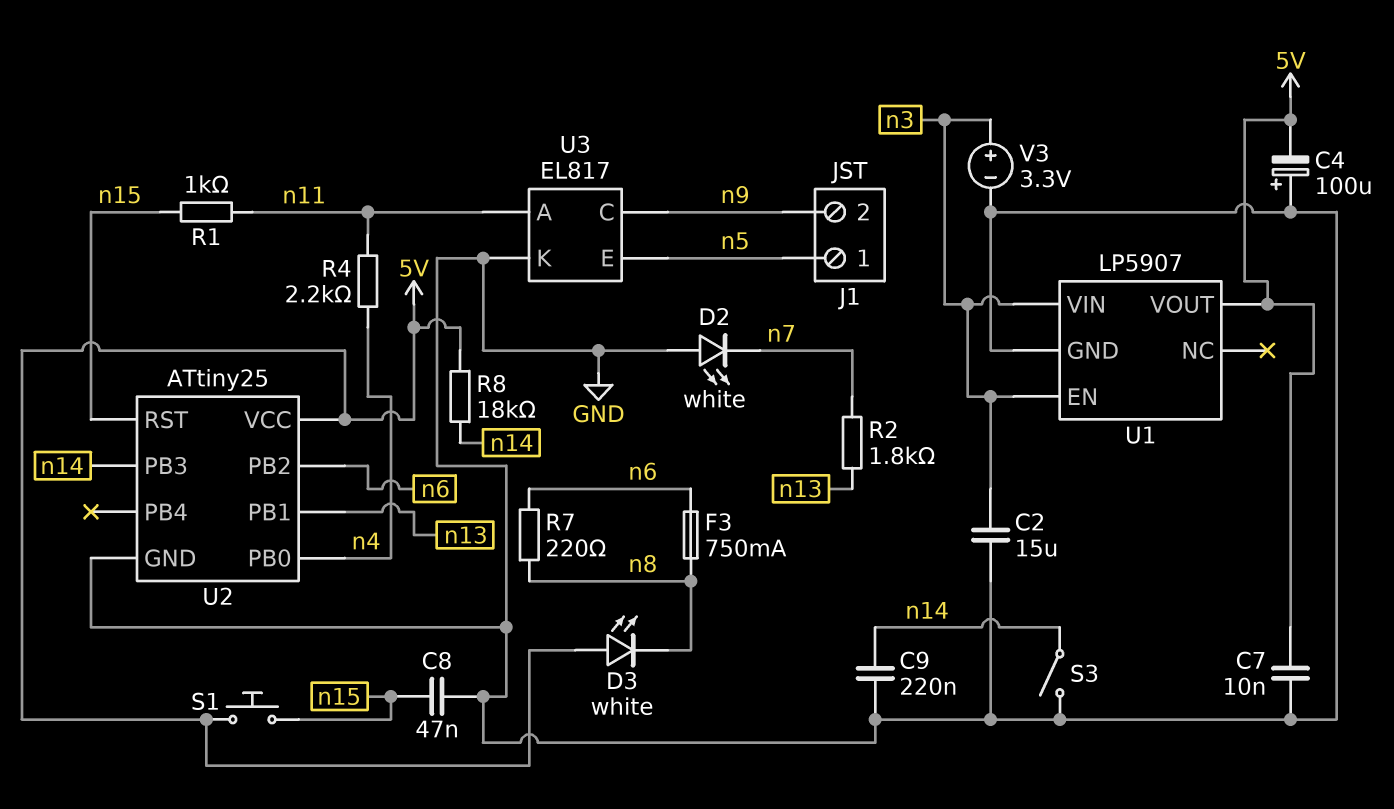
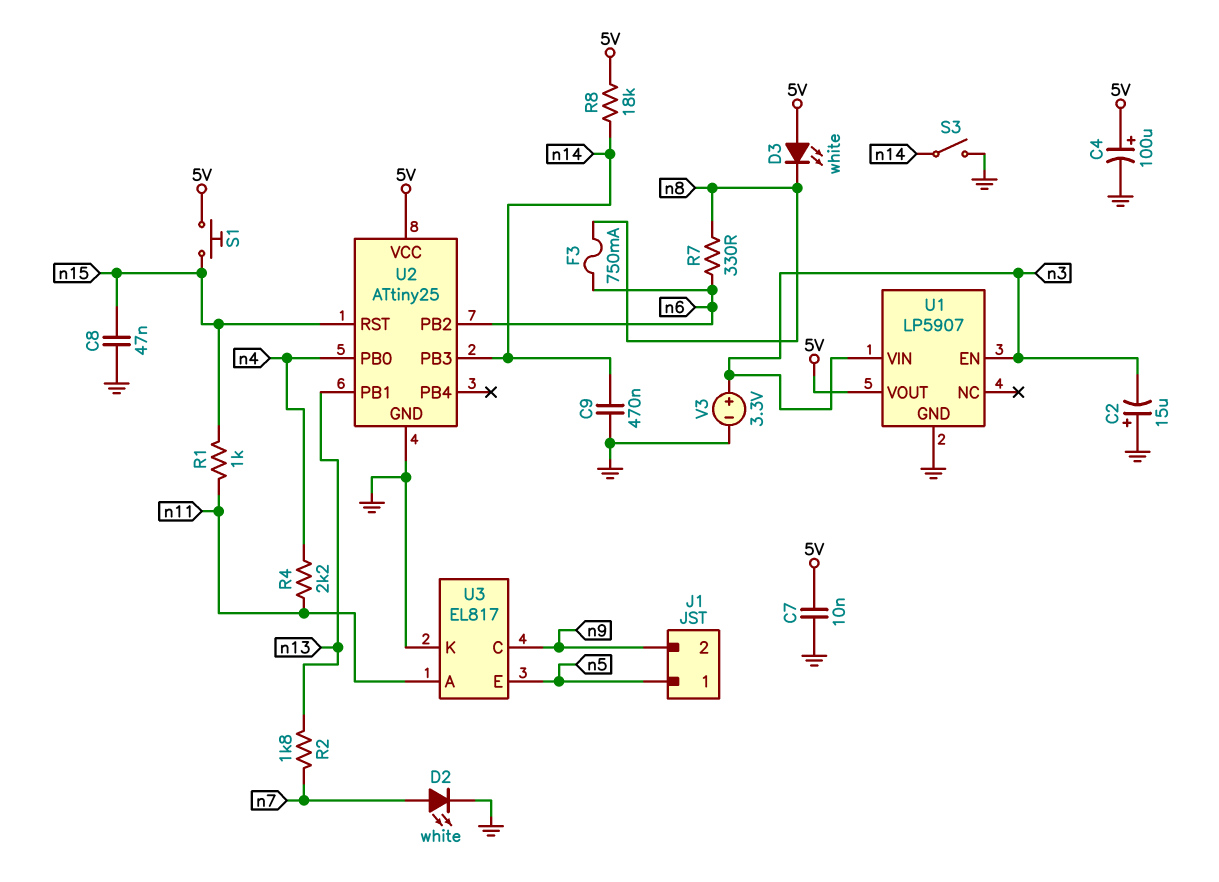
C2: 15uF (GND, n3) -> 15uF (plus GND, minus n3)
C4: 100uF (plus GND, minus 5V) -> 100uF (plus 5V, minus GND)
C9: 220nF (GND, n14) -> 470nF (GND, n14)
D2: LED white (A GND, K n7) -> LED white (A n7, K GND)
R7: 220 (n6, n8) -> 330 (n6, n8)

